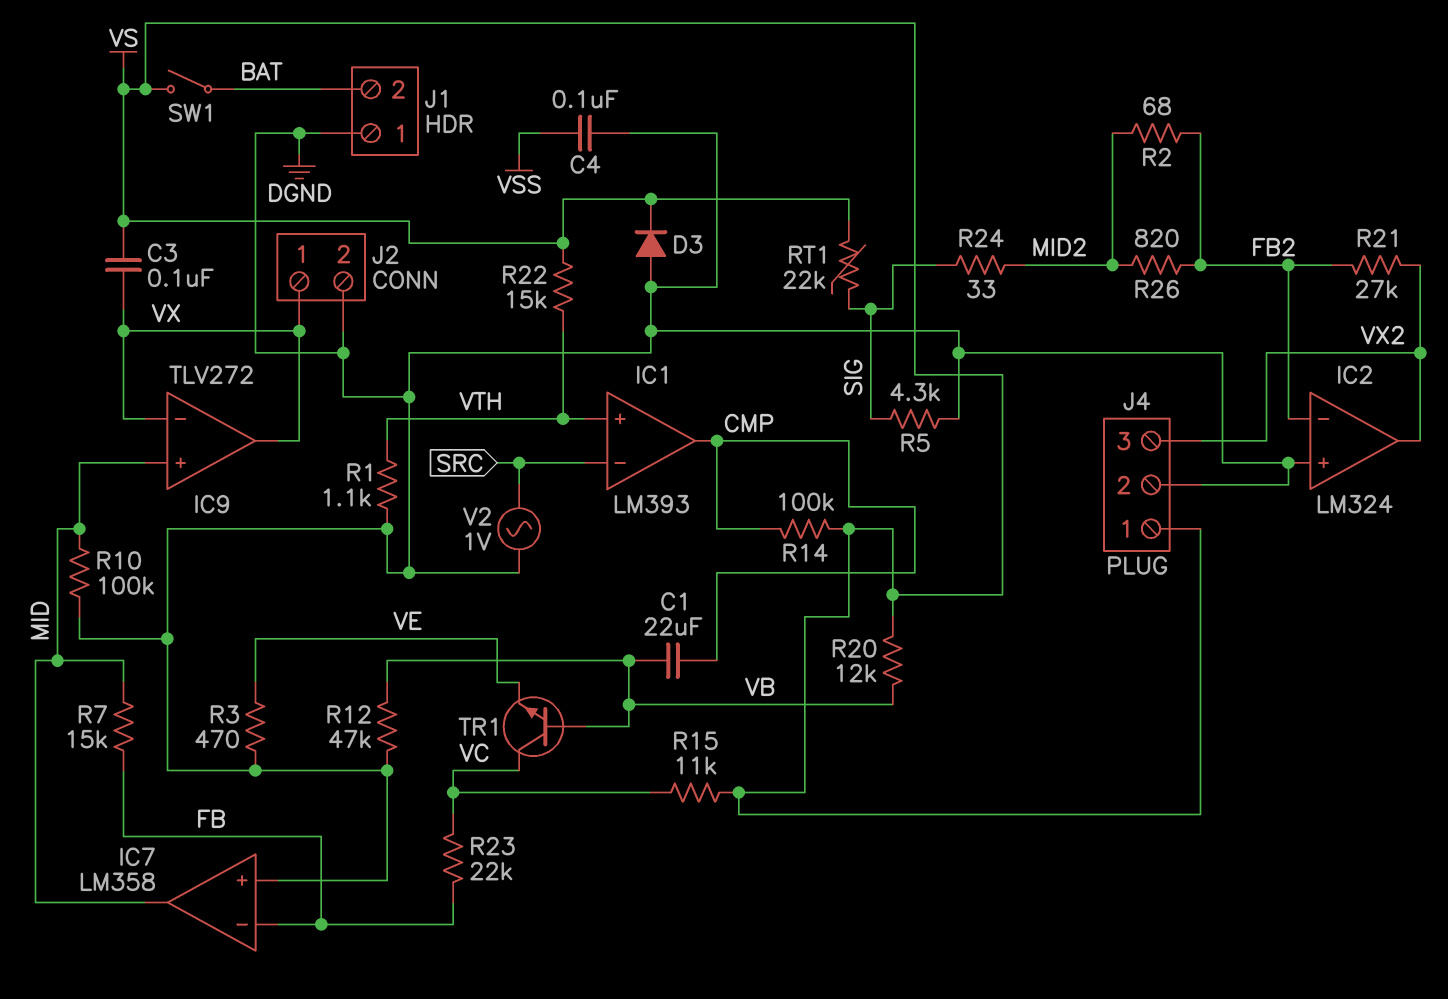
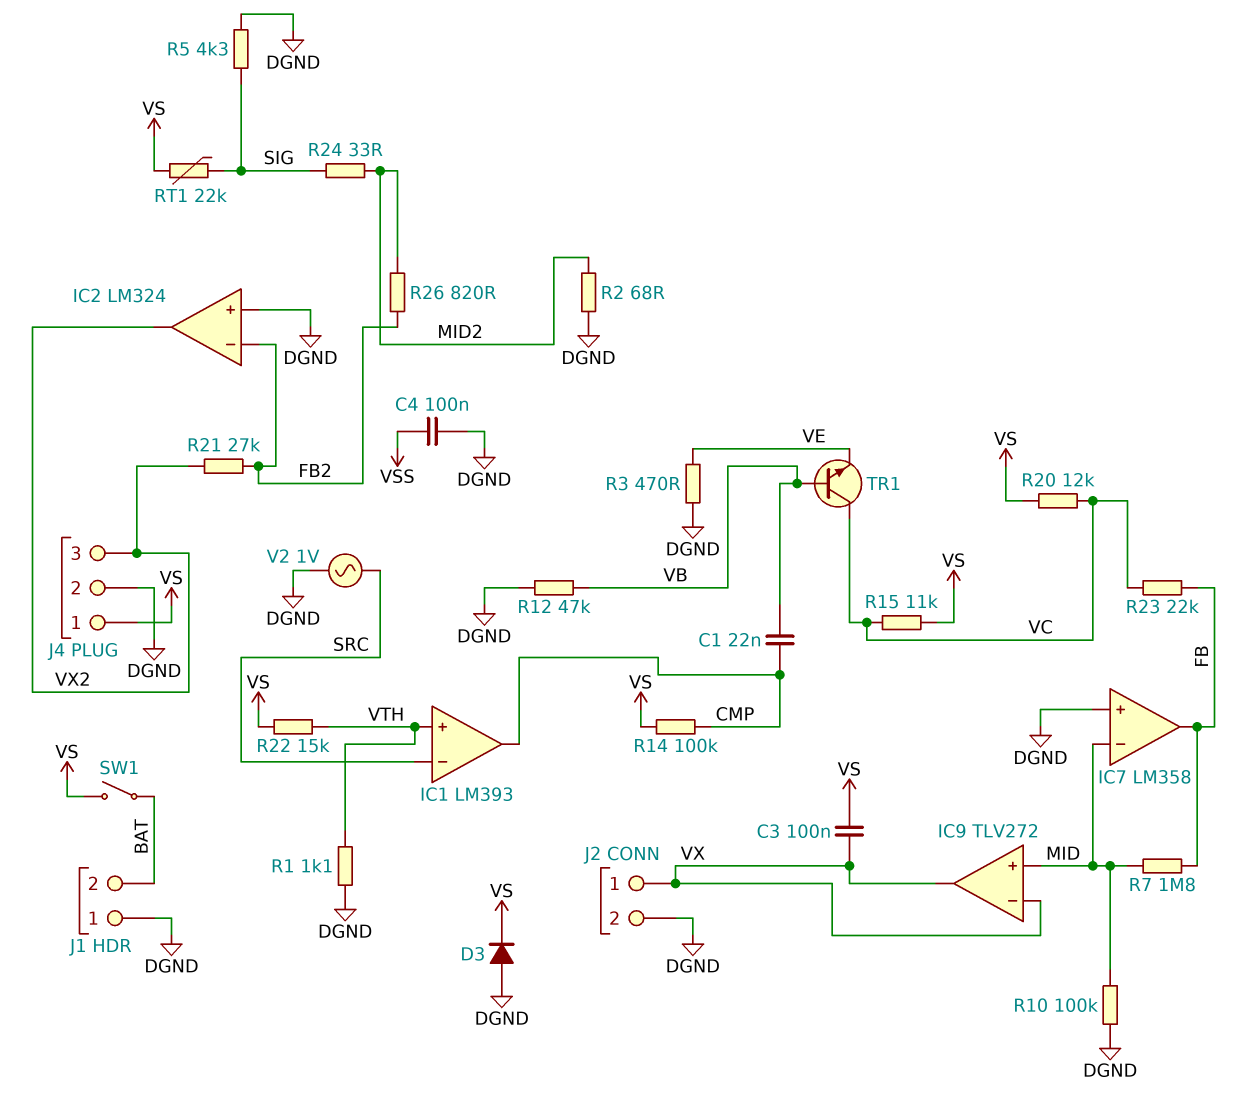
C1: 22uF (CMP, VB) -> 22nF (CMP, VB)
IC7 pin in-: FB -> MID
IC7 pin out: MID -> FB
R2: 68 (FB2, MID2) -> 68 (DGND, MID2)
R7: 15k (FB, MID) -> 1.8M (FB, MID)
R20: 12k (VB, VS) -> 12k (VC, VS)

